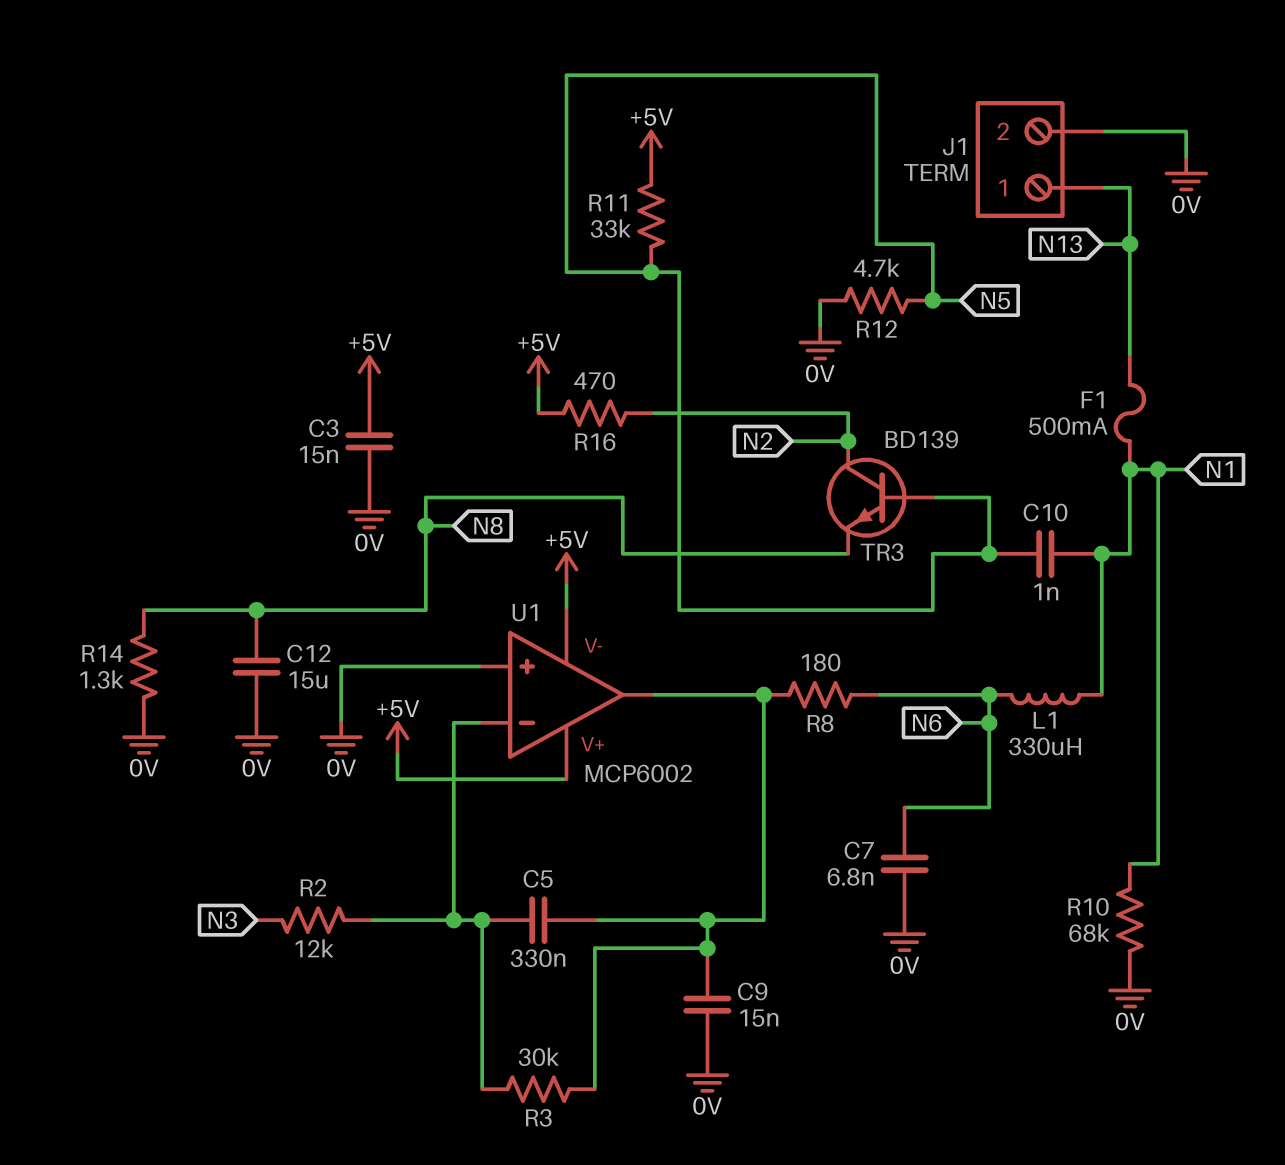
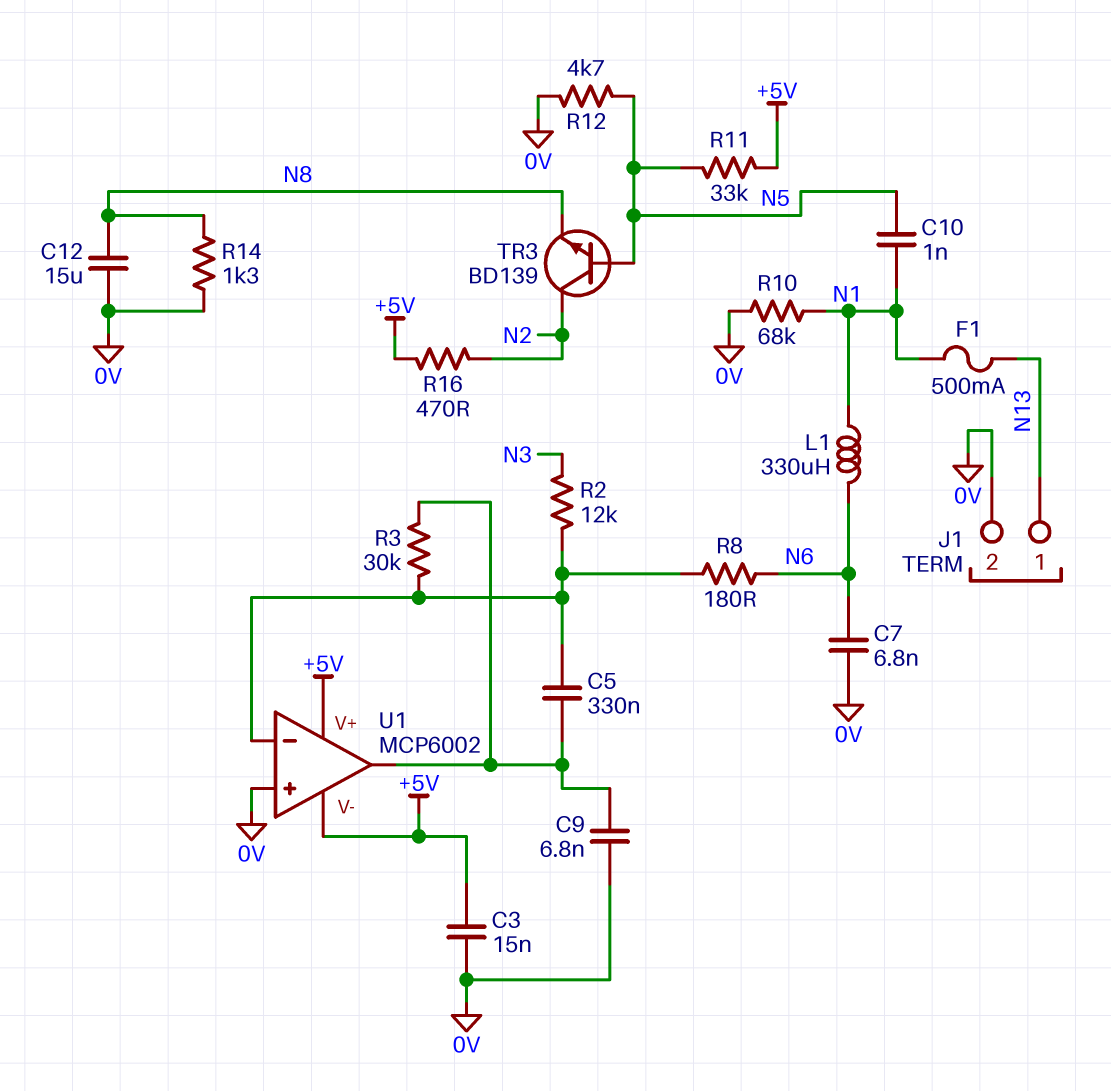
C9: 15nF (0V, U1/out) -> 6.8nF (0V, U1/out)
R8: 180 (N6, U1/out) -> 180 (N6, U1/in-)

